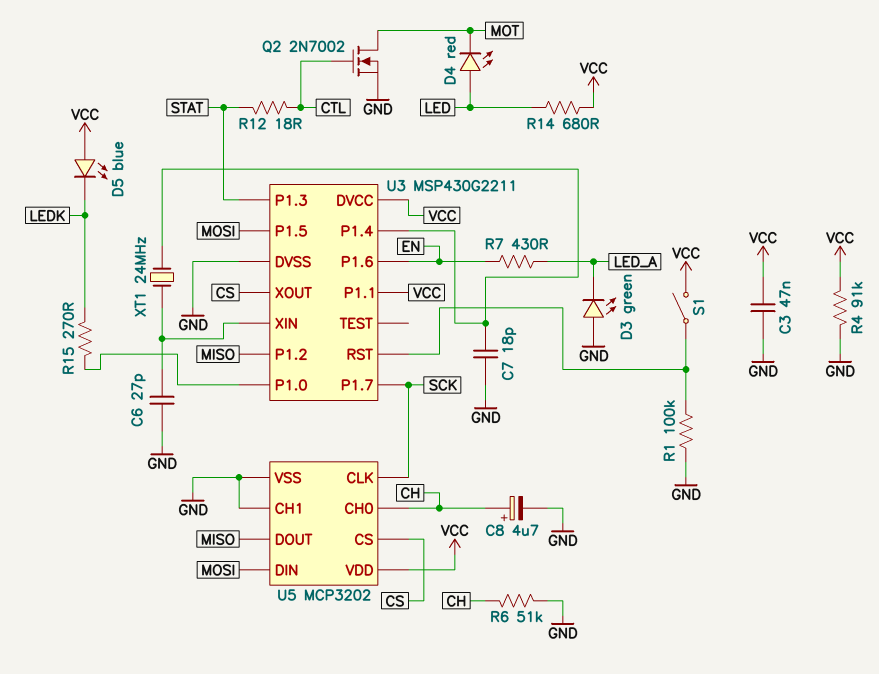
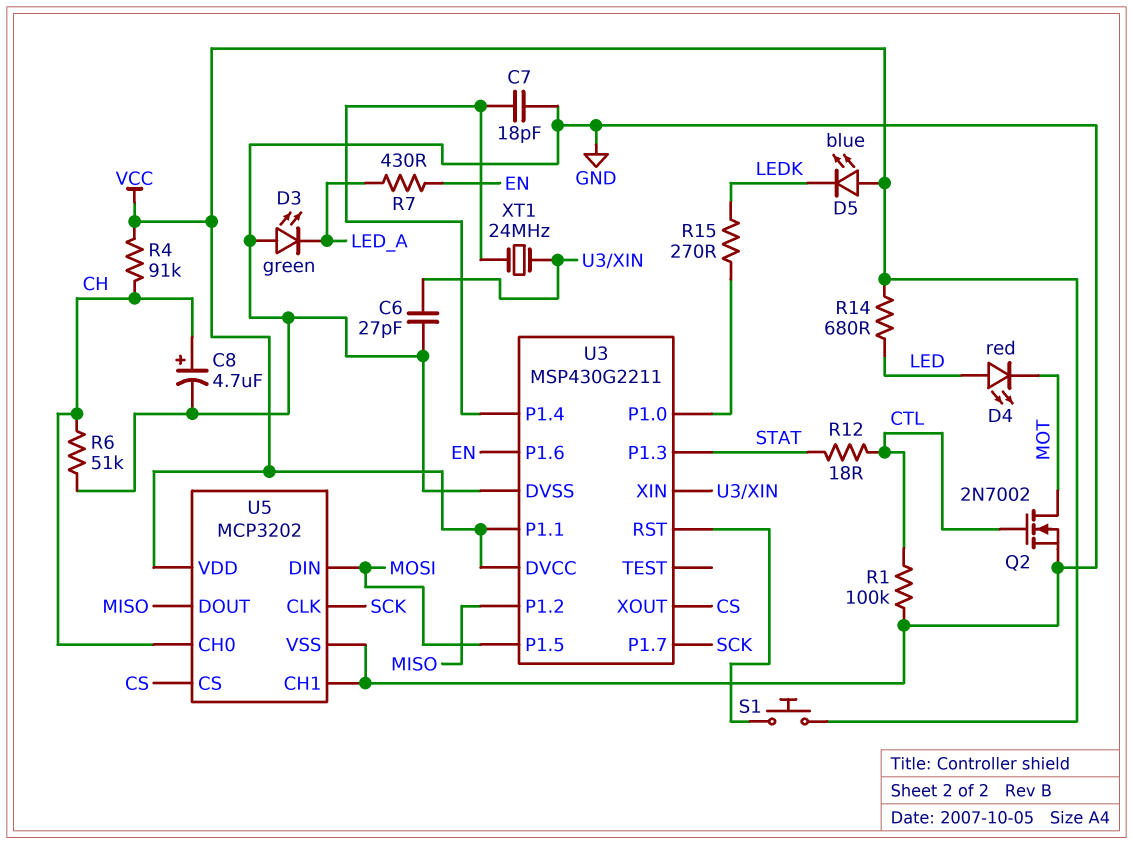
C3: 47nF (GND, VCC) -> none
R1: 100k (GND, U3/RST) -> 100k (CTL, GND)
R4: 91k (GND, VCC) -> 91k (CH, VCC)
S1: switch (U3/RST, VCC) -> button (U3/RST, VCC)

